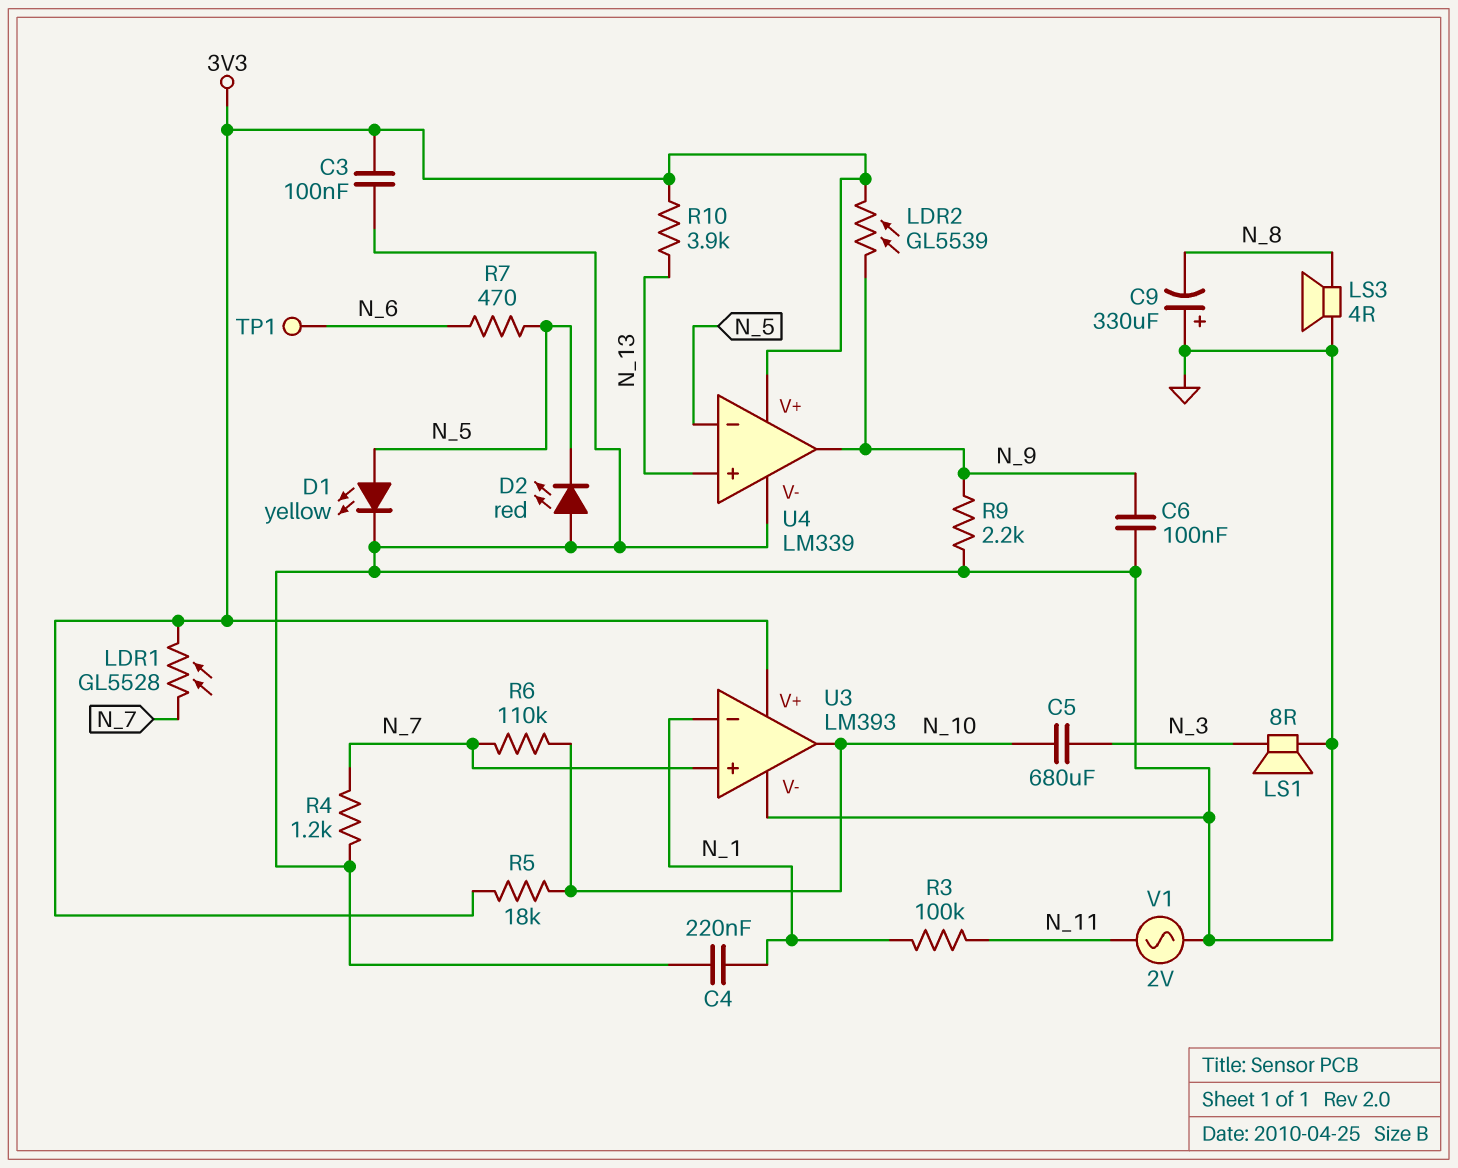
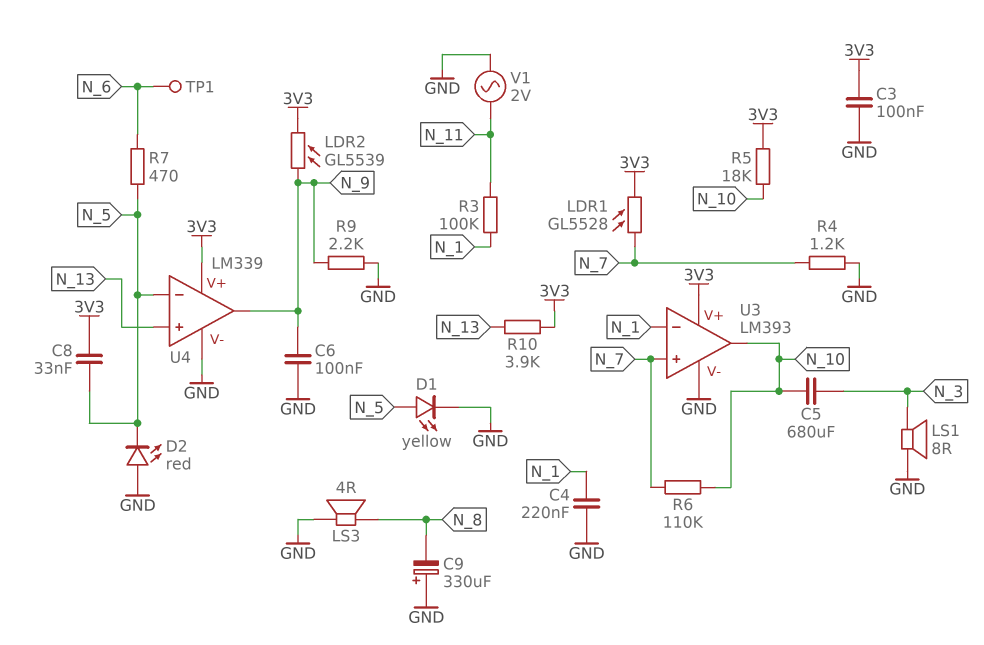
C8: none -> 33nF (3V3, N_5)

